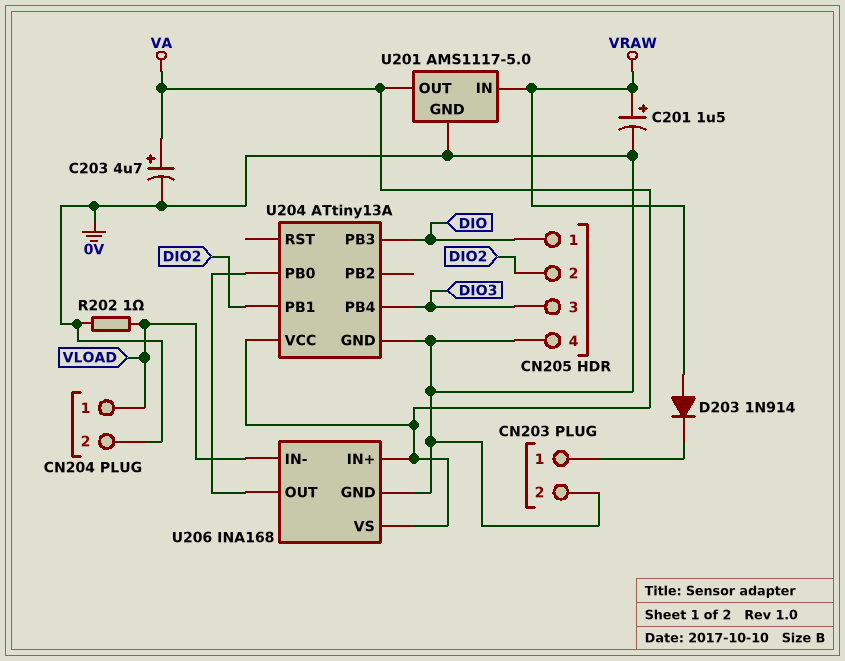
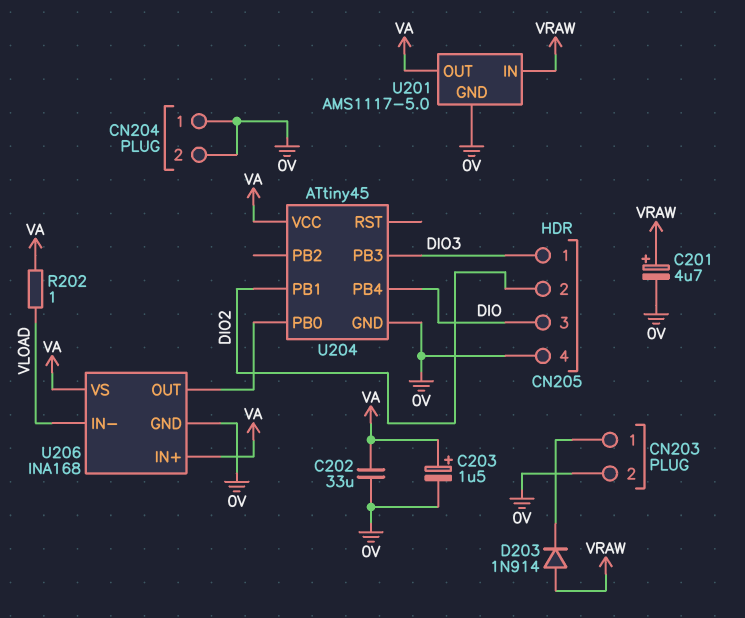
C201: 1.5uF (plus VRAW, minus 0V) -> 4.7uF (plus VRAW, minus 0V)
C202: none -> 33uF (0V, VA)
C203: 4.7uF (plus VA, minus 0V) -> 1.5uF (plus VA, minus 0V)
CN204 pin 1: VLOAD -> 0V
CN205 pin 1: DIO -> DIO3
CN205 pin 3: DIO3 -> DIO
R202: 1 (0V, VLOAD) -> 1 (VA, VLOAD)
U204: ATtiny13A -> ATtiny45
U204 pin PB3: DIO -> DIO3
U204 pin PB4: DIO3 -> DIO

